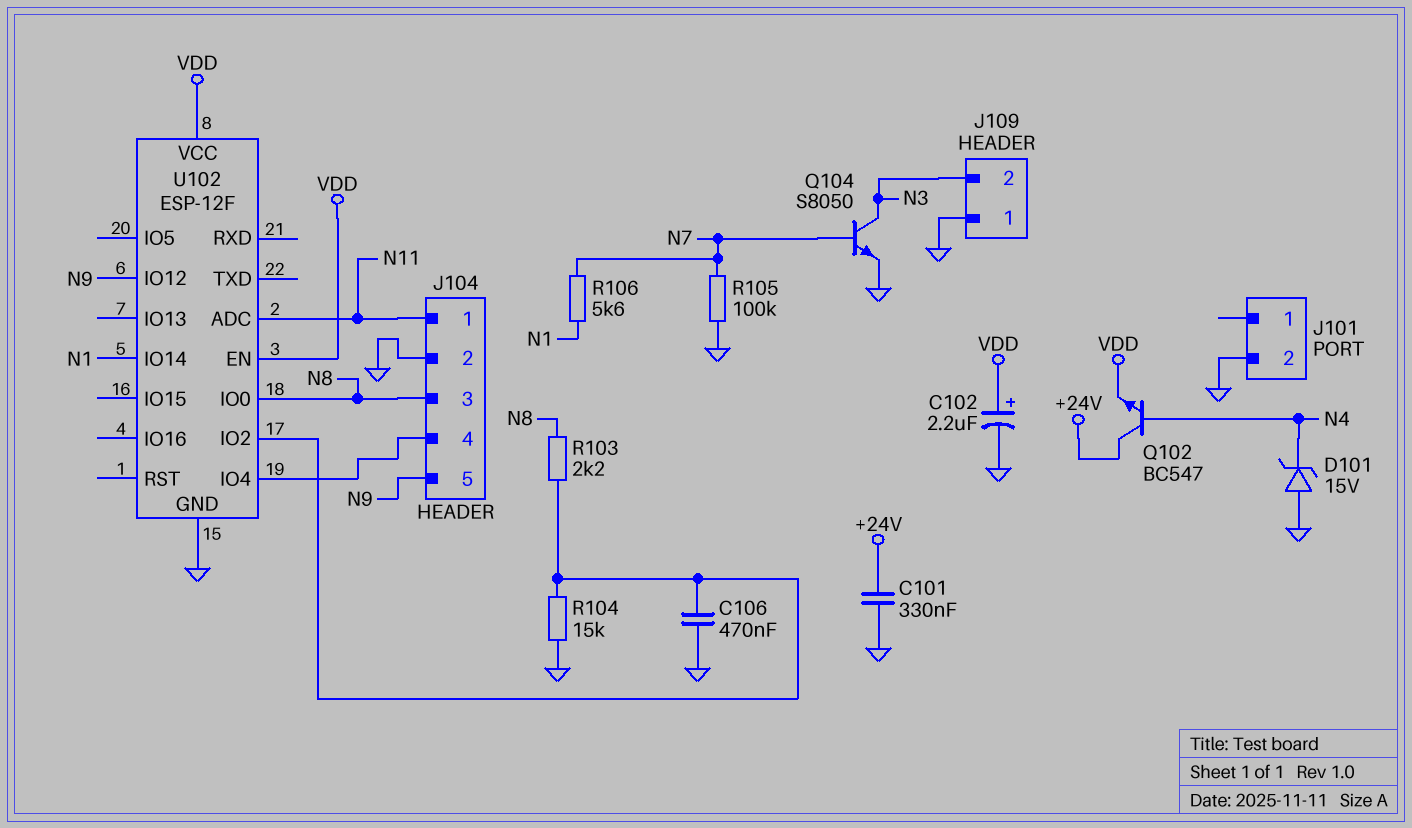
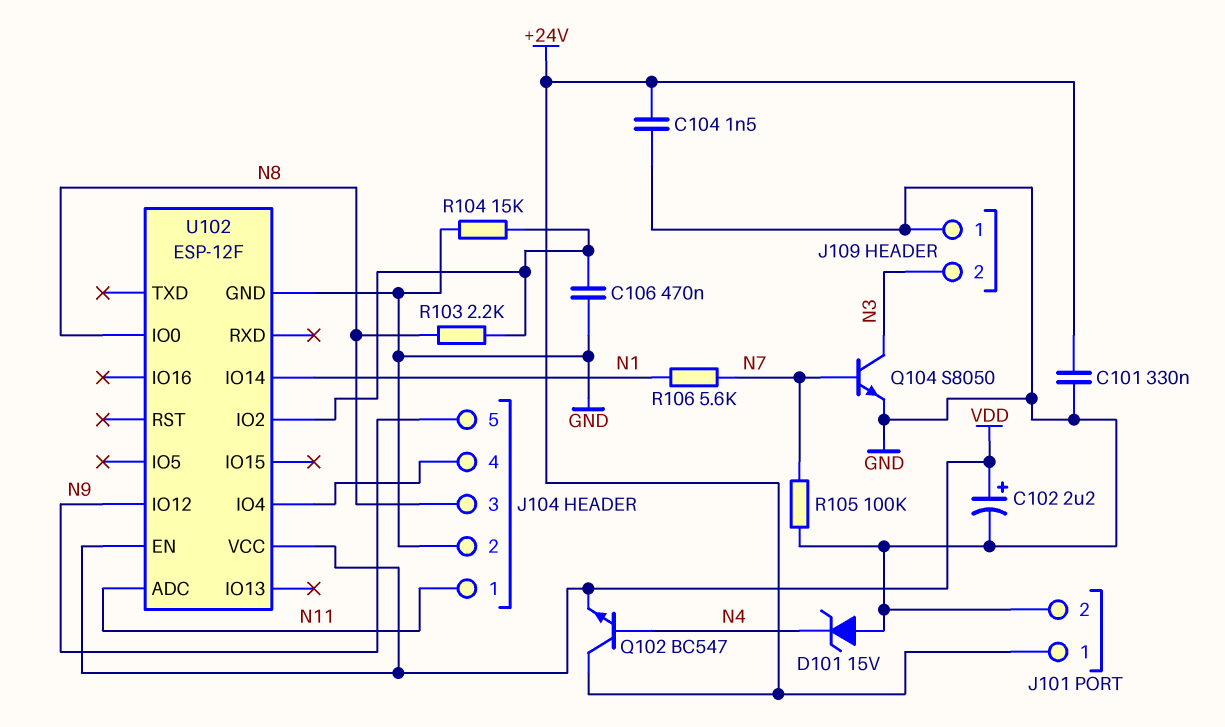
C104: none -> 1.5nF (+24V, GND)
J101 pin 1: none -> +24V

